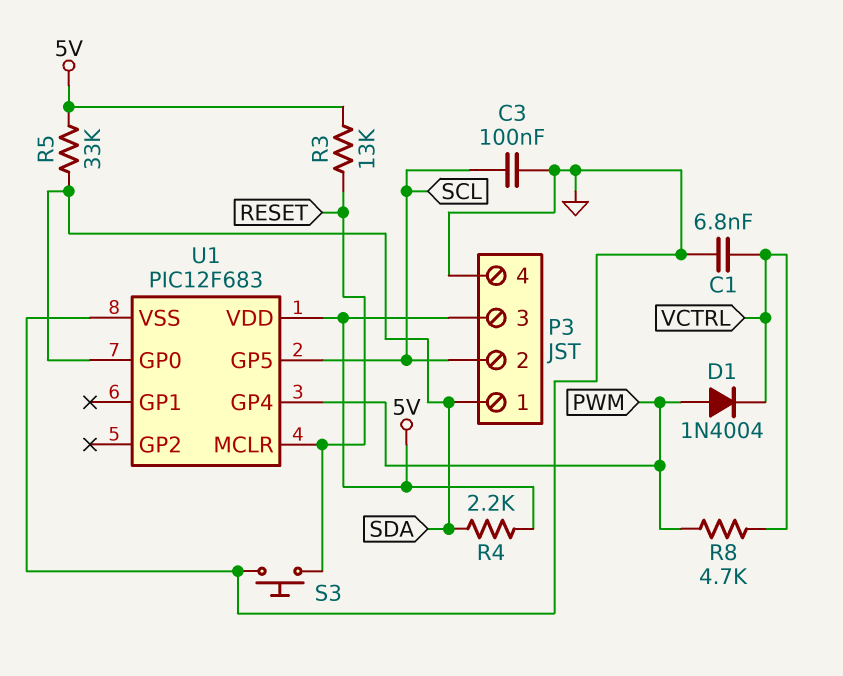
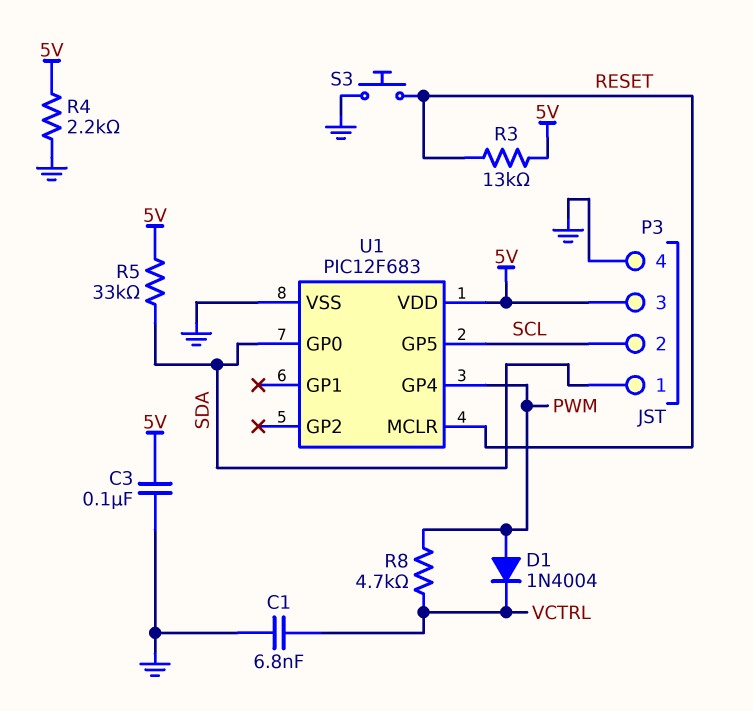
C3: 100nF (GND, SCL) -> 100nF (5V, GND)
R4: 2.2k (5V, SDA) -> 2.2k (5V, GND)

